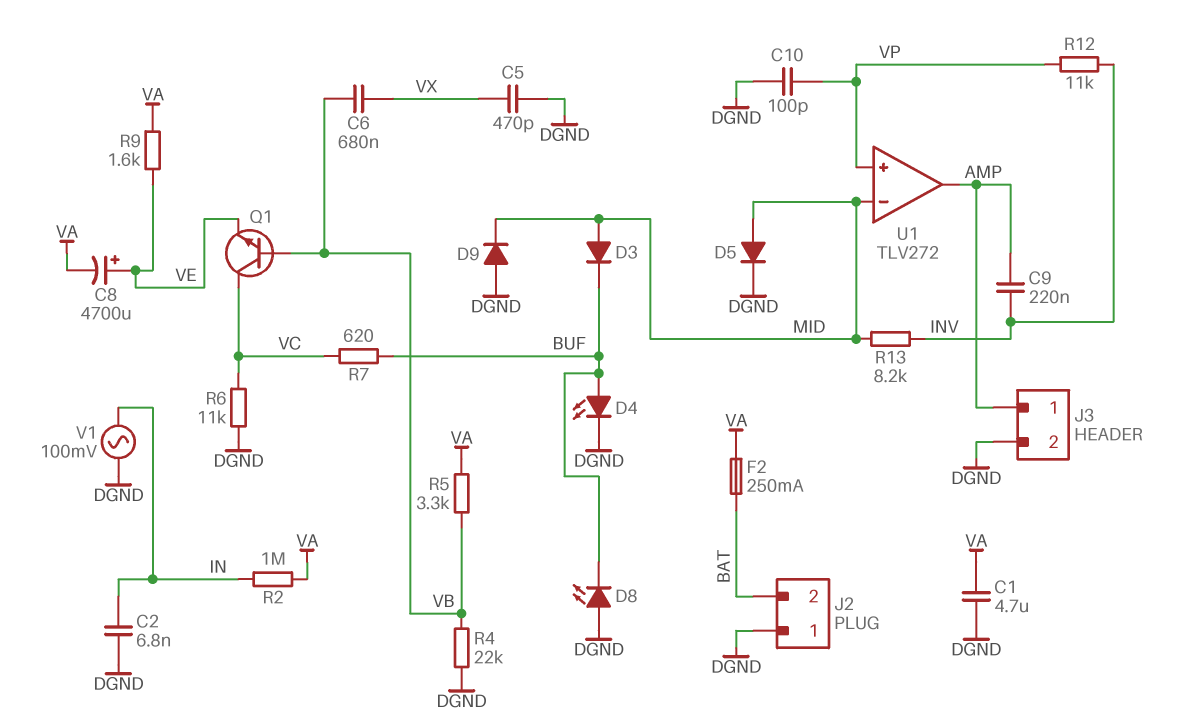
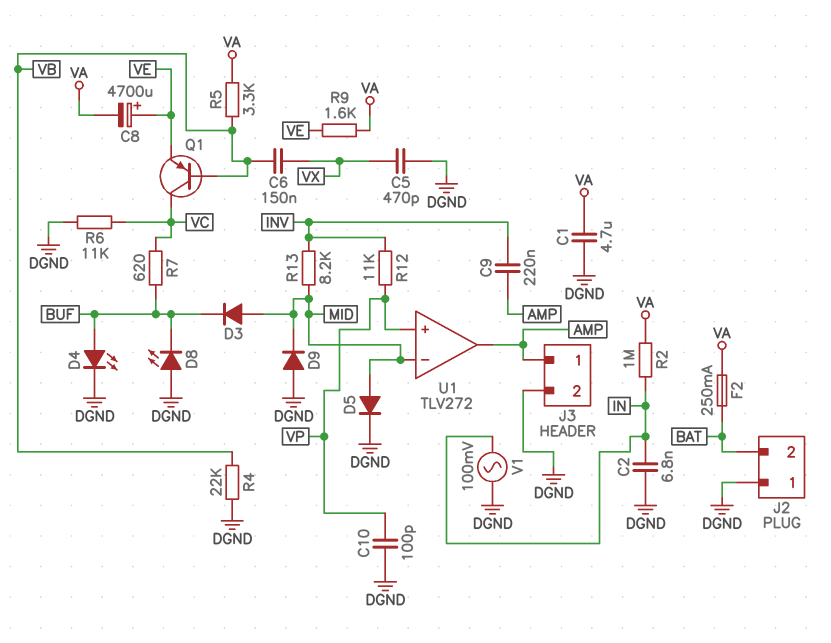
C6: 680nF (VB, VX) -> 150nF (VB, VX)
Q1: NPN (B VB, C VC, E VE) -> PNP (B VB, C VC, E VE)

